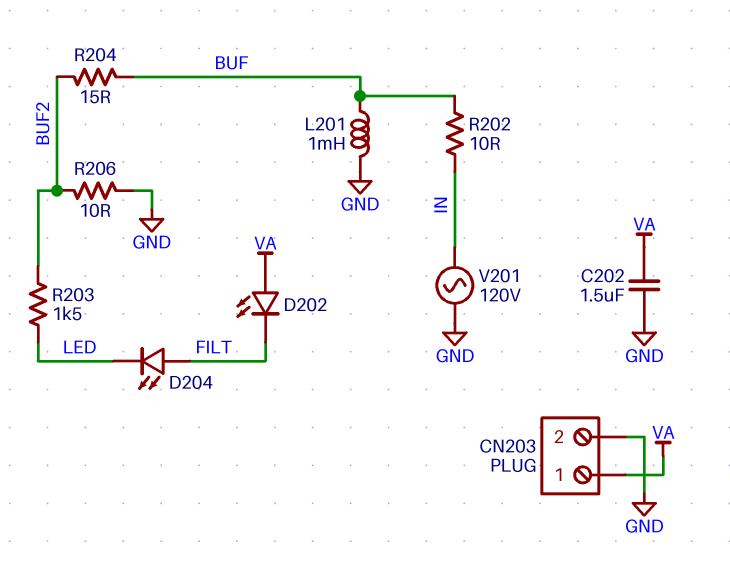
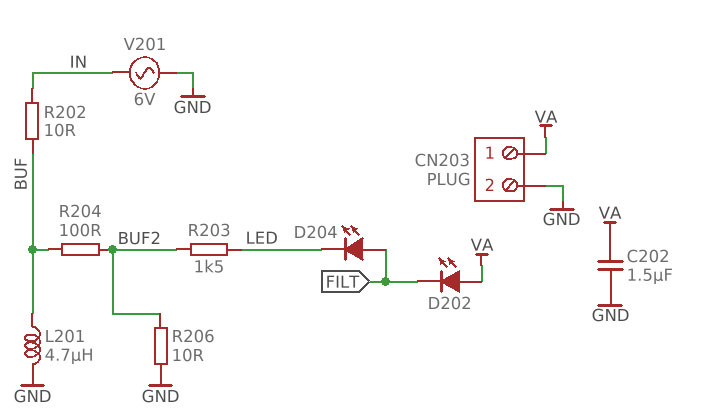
L201: 1mH (BUF, GND) -> 4.7uH (BUF, GND)
R204: 15 (BUF, BUF2) -> 100 (BUF, BUF2)
V201: AC 120V (GND, IN) -> AC 6V (GND, IN)

